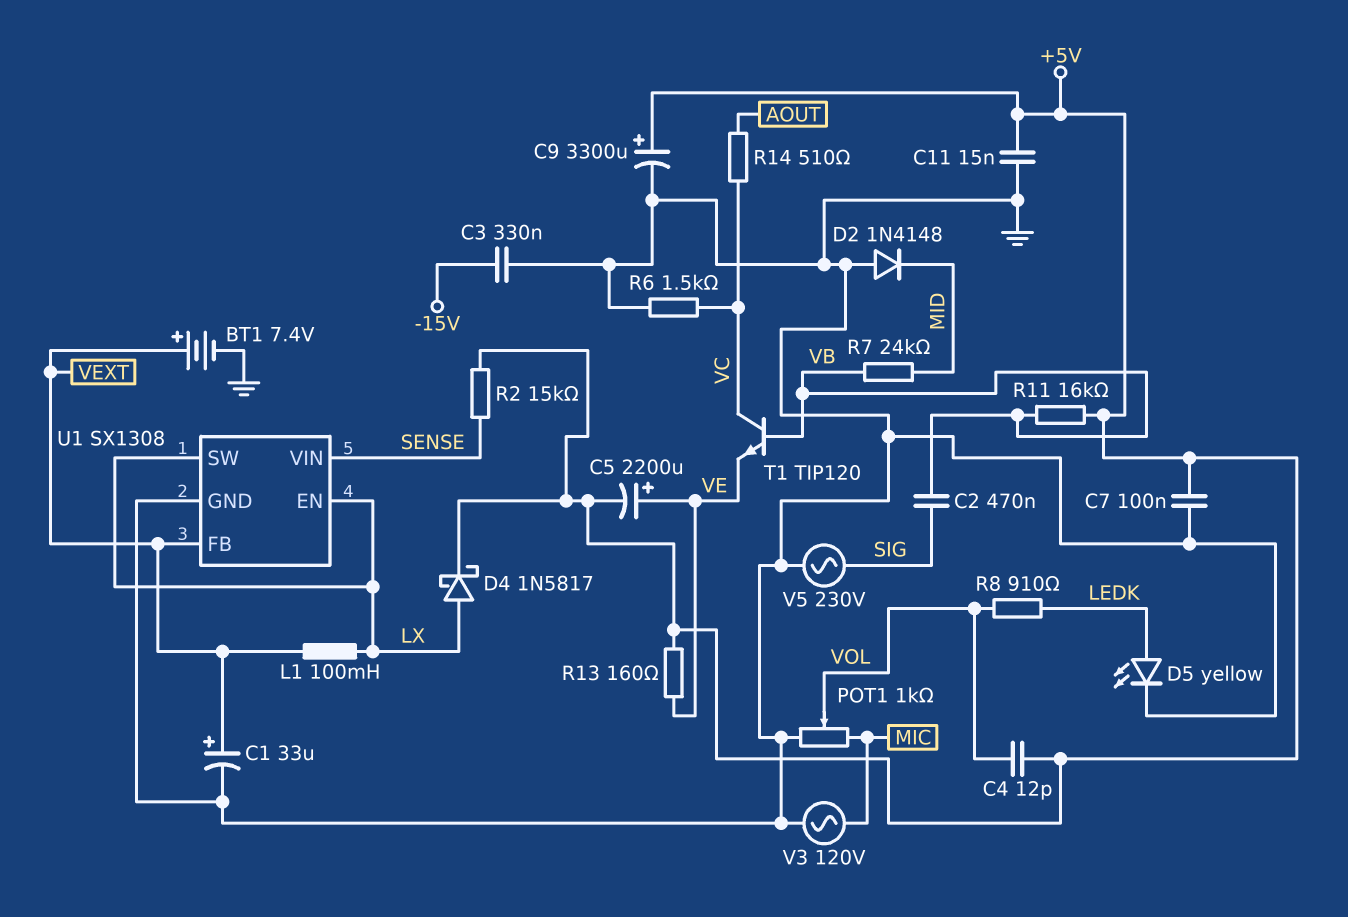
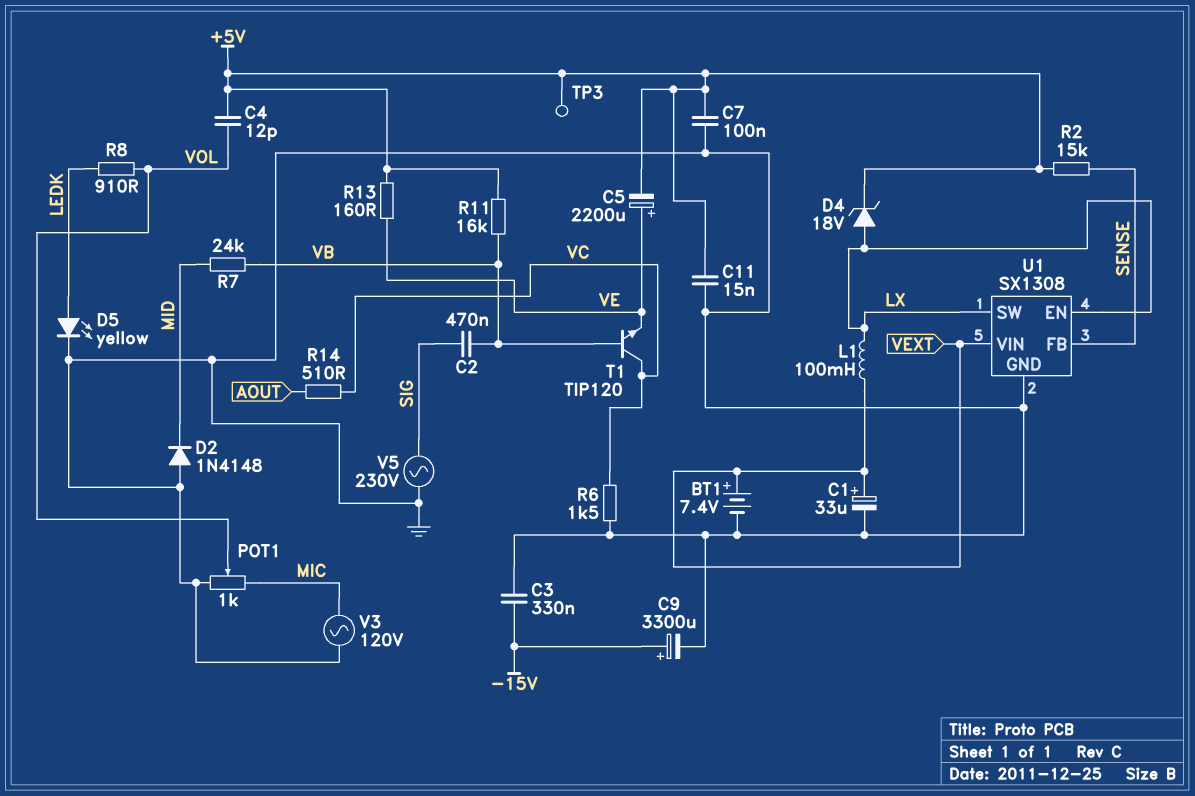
C9: 3300uF (plus +5V, minus GND) -> 3300uF (plus -15V, minus GND)
D4: schottky 1N5817 (A LX, K +5V) -> zener 18V (A LX, K +5V)
TP3: none -> test point (+5V)
U1 pin FB: VEXT -> SENSE
U1 pin VIN: SENSE -> VEXT

